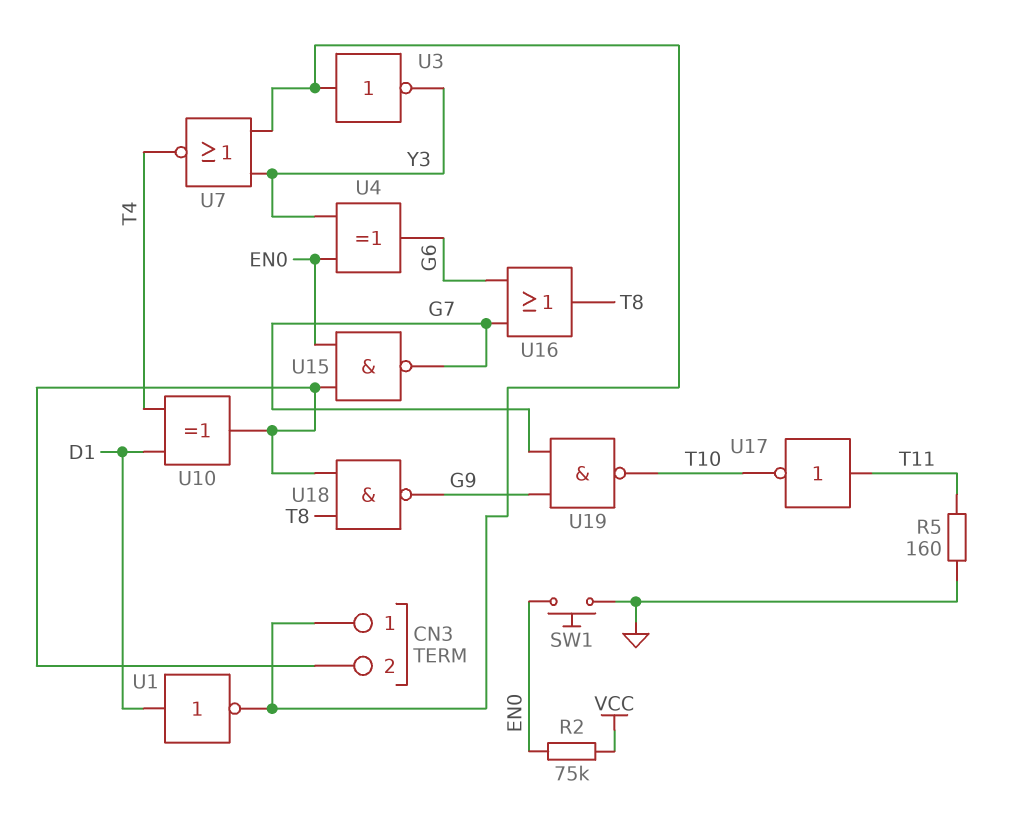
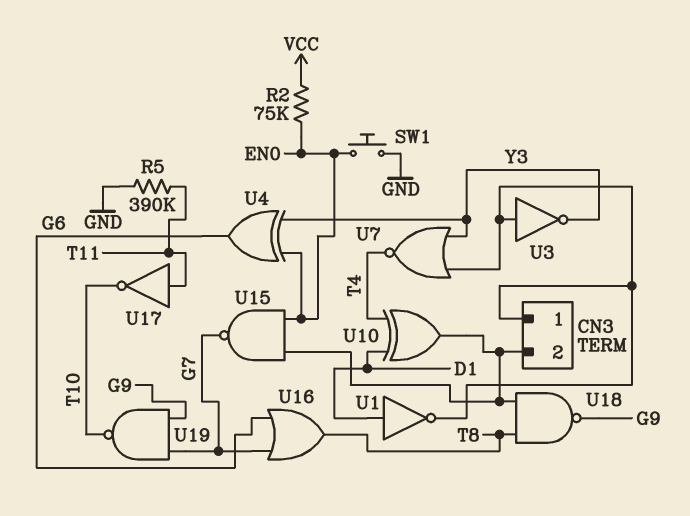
R5: 160 (GND, T11) -> 390k (GND, T11)

